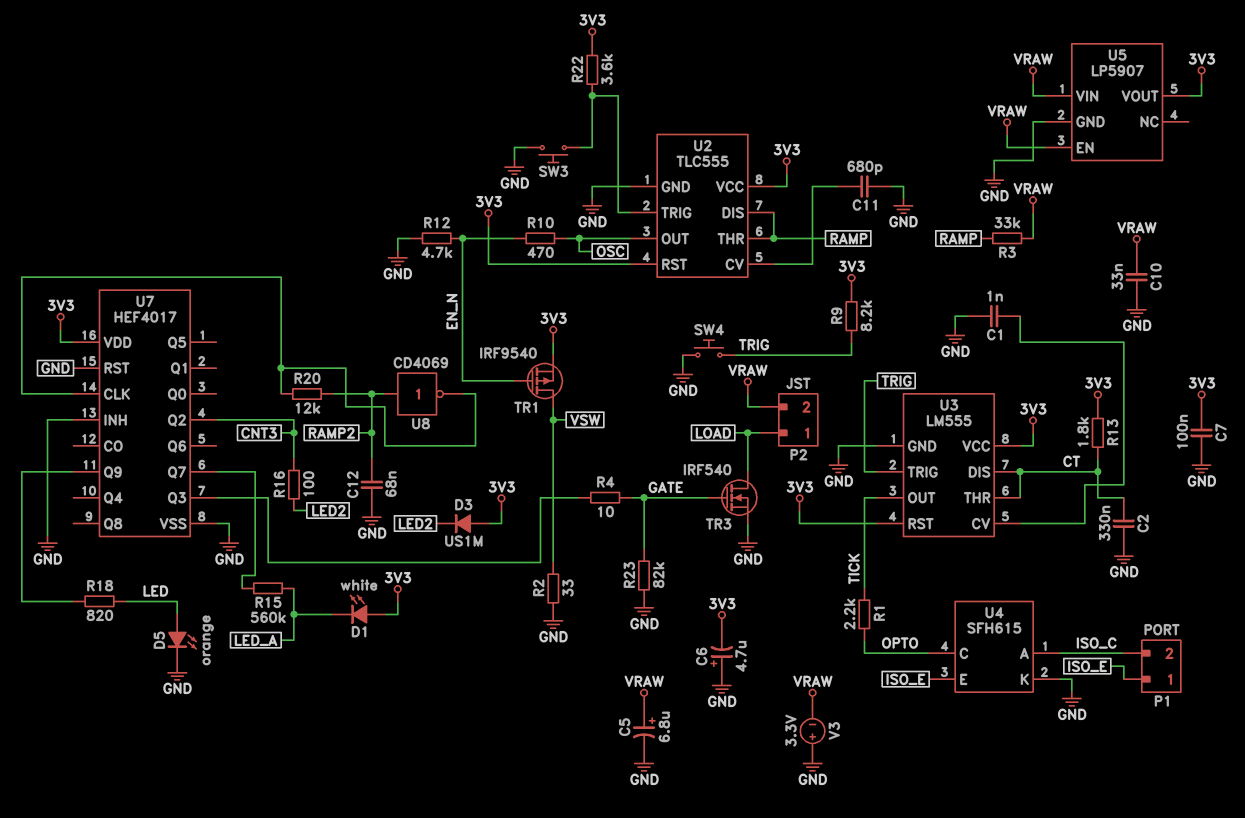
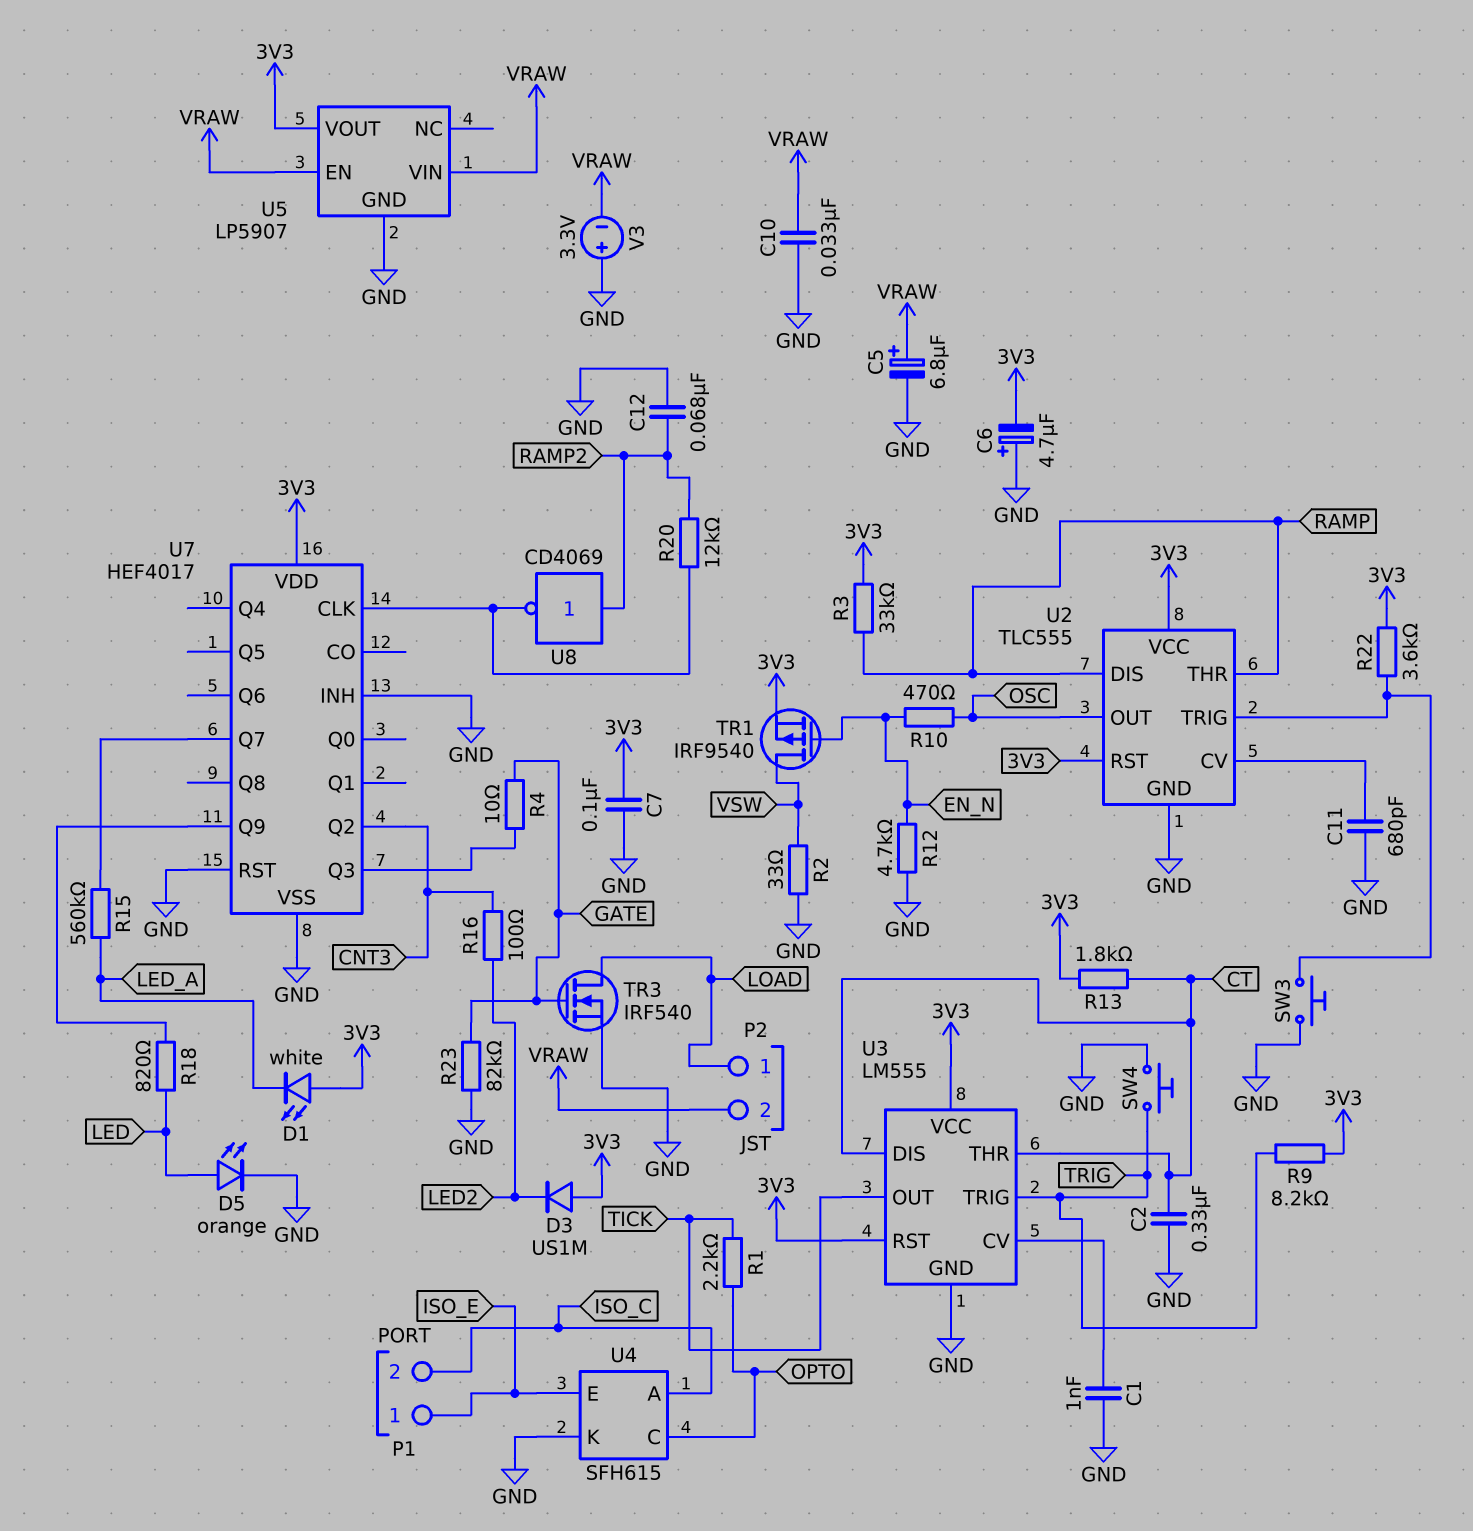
R3: 33k (RAMP, VRAW) -> 33k (3V3, RAMP)

